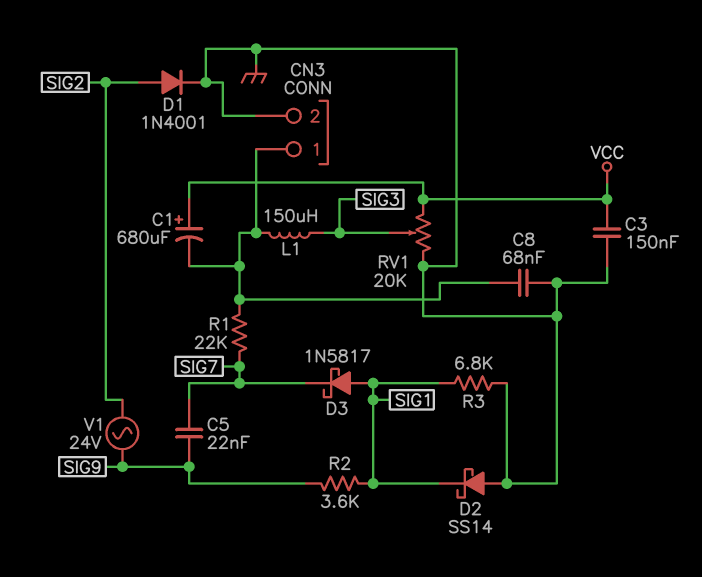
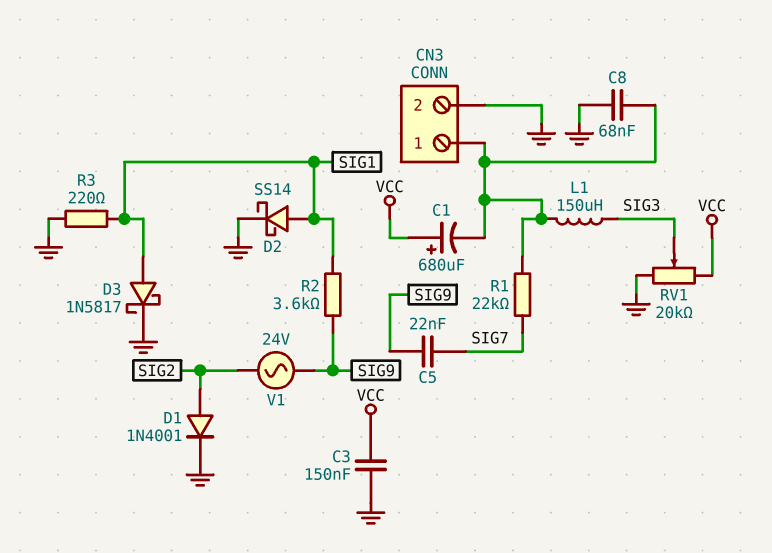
D2: schottky SS14 (A GND, K SIG1) -> schottky SS14 (A SIG1, K GND)
D3: schottky 1N5817 (A SIG1, K SIG7) -> schottky 1N5817 (A SIG1, K GND)
R3: 6.8k (GND, SIG1) -> 220 (GND, SIG1)

